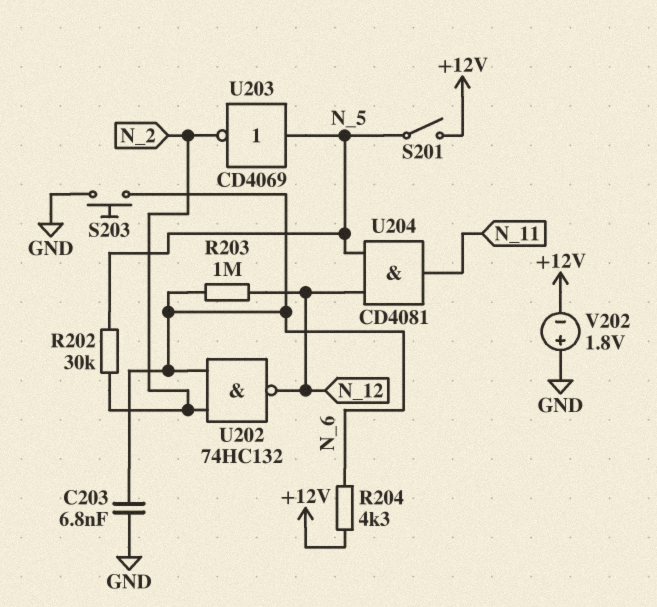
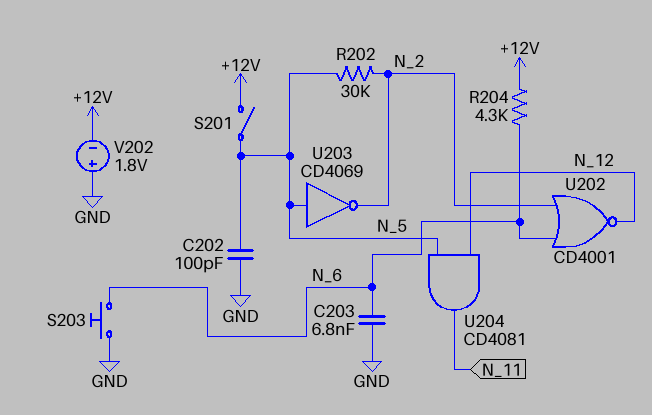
C202: none -> 100pF (GND, N_5)
R203: 1M (N_6, N_12) -> none
U202: NAND 74HC132 (in N_2, in N_6, out N_12) -> NOR CD4001 (in N_2, in N_6, out N_12)

